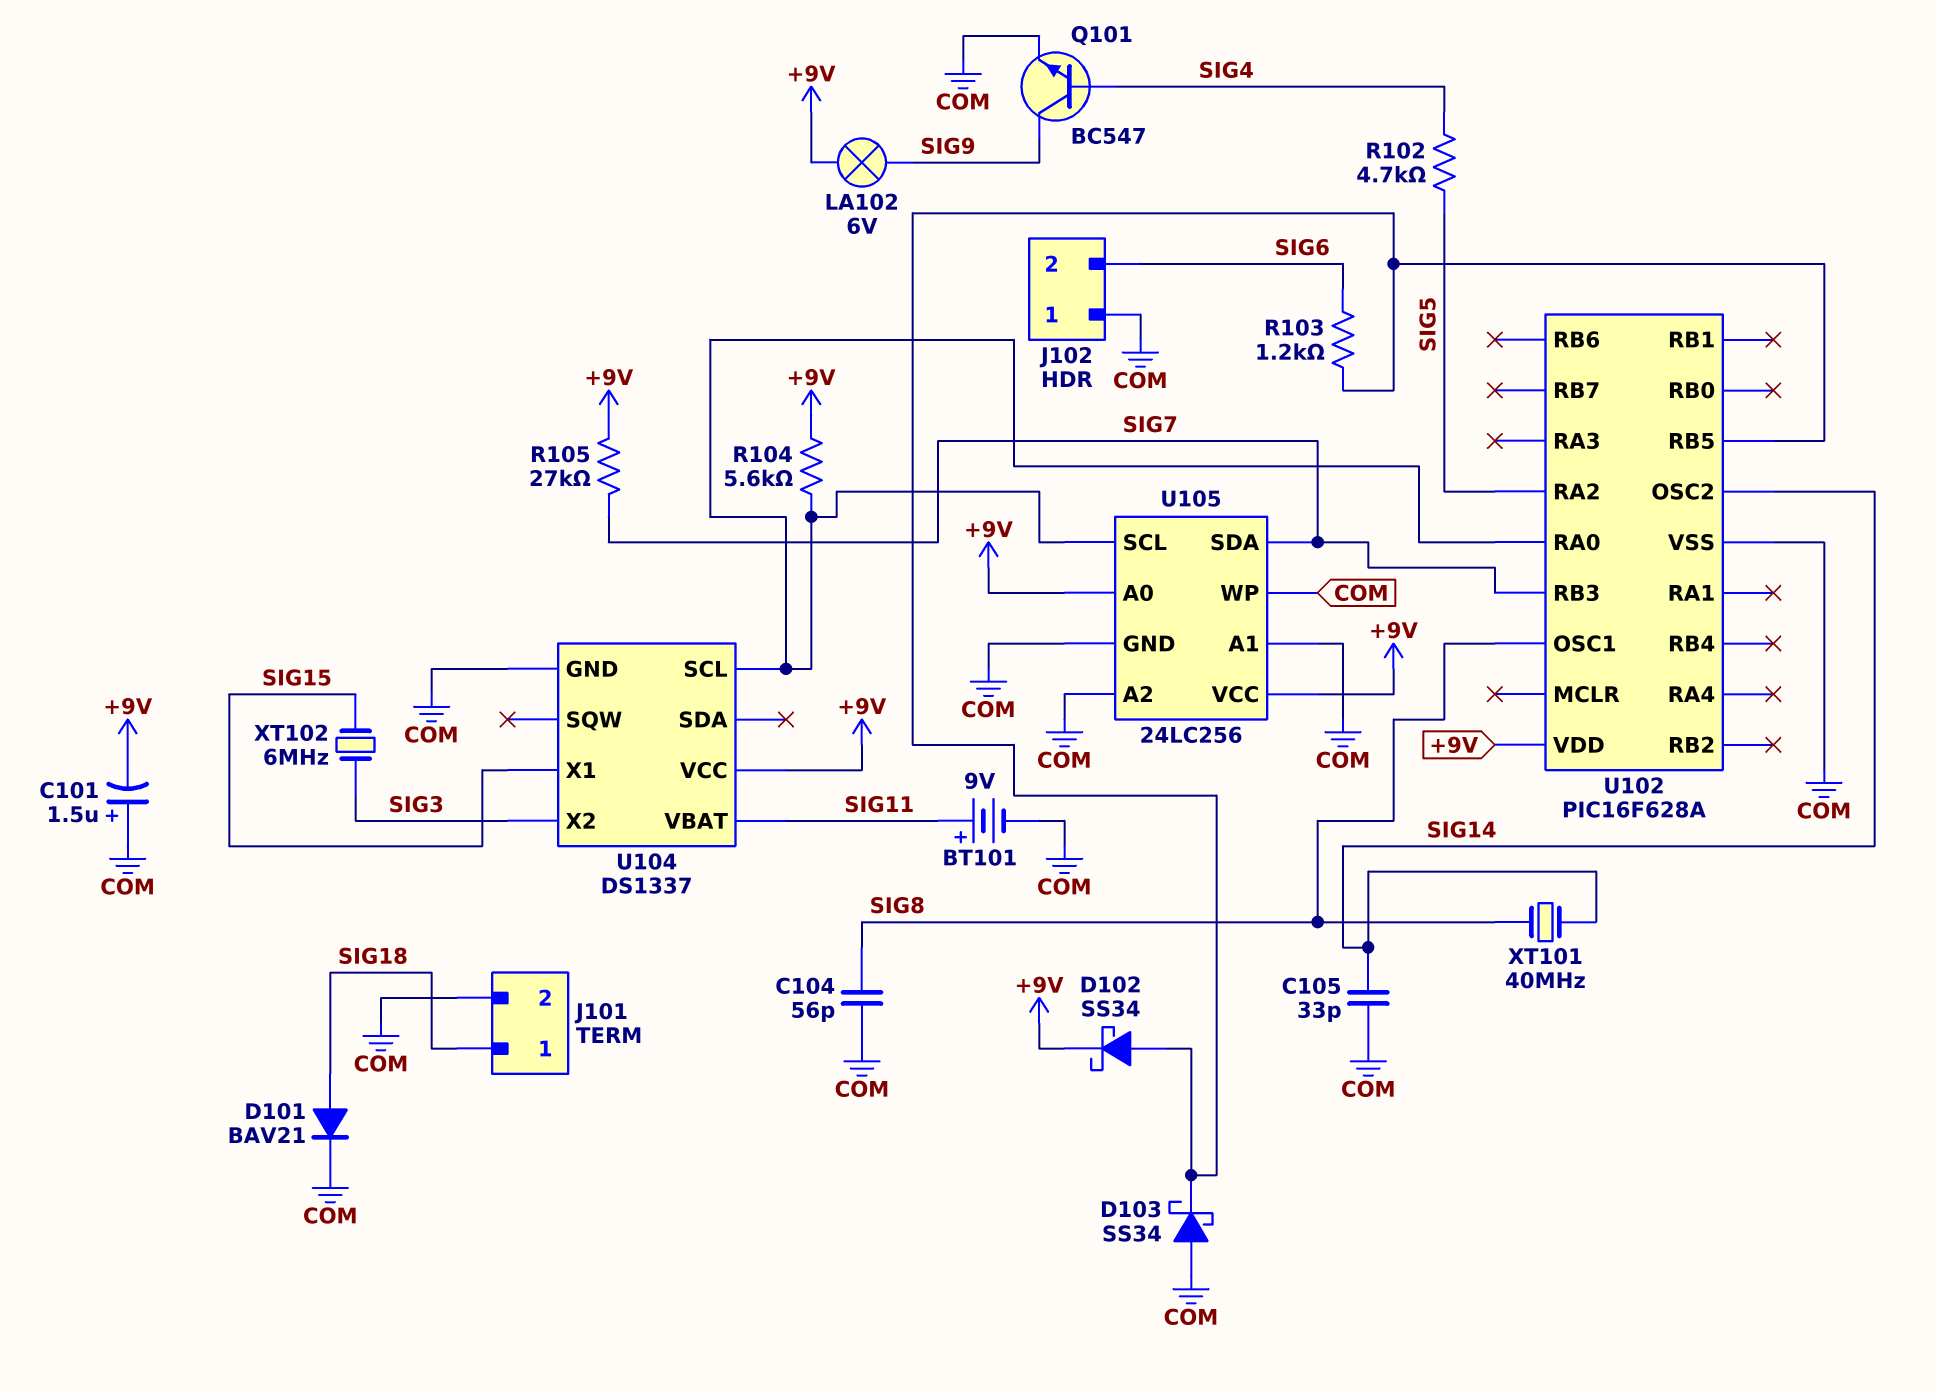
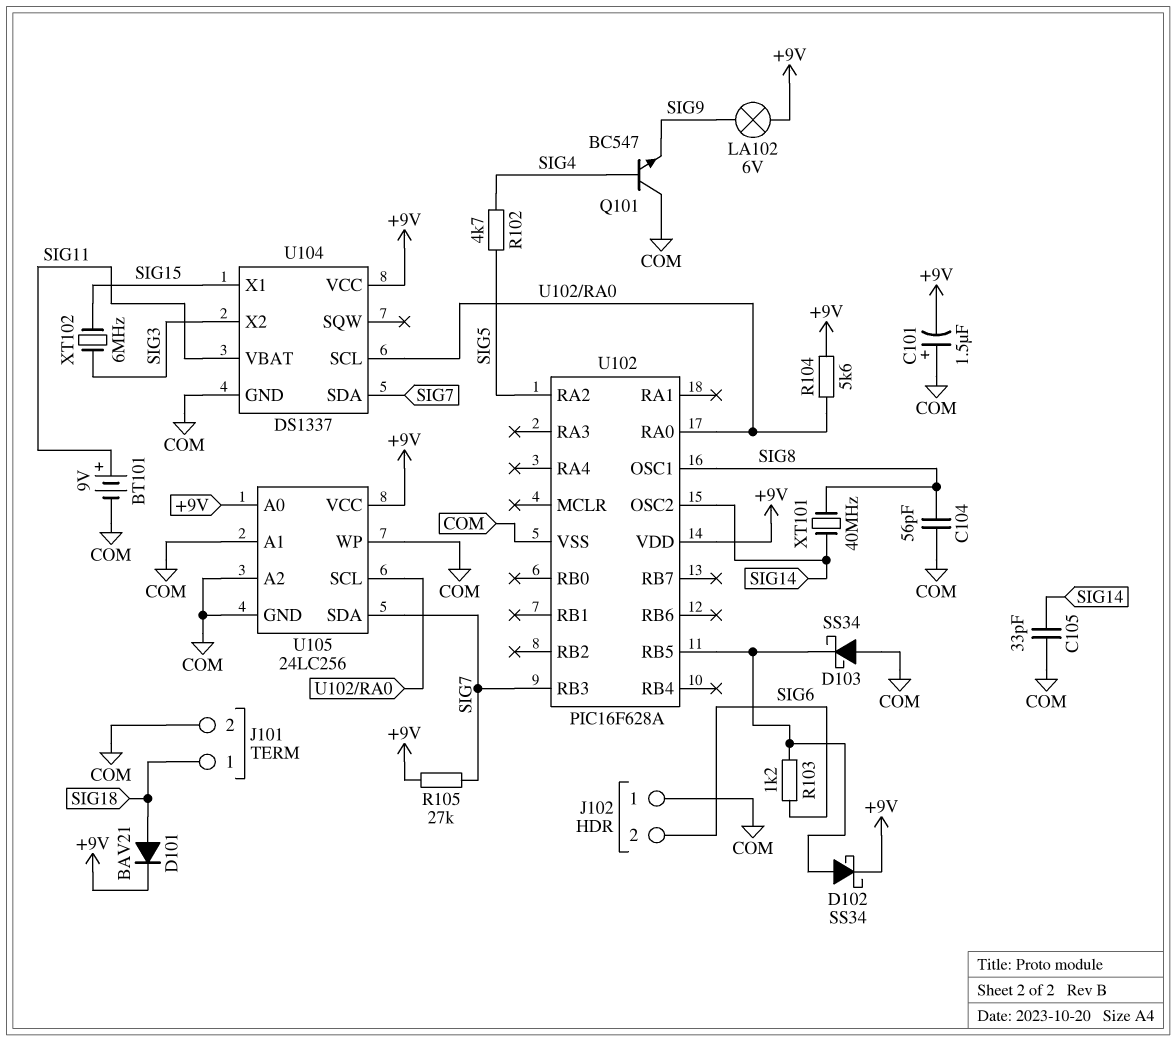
D101: diode BAV21 (A SIG18, K COM) -> diode BAV21 (A SIG18, K +9V)
Q101: NPN BC547 (B SIG4, C SIG9, E COM) -> NPN BC547 (B SIG4, C COM, E SIG9)
U104 pin SDA: none -> SIG7

